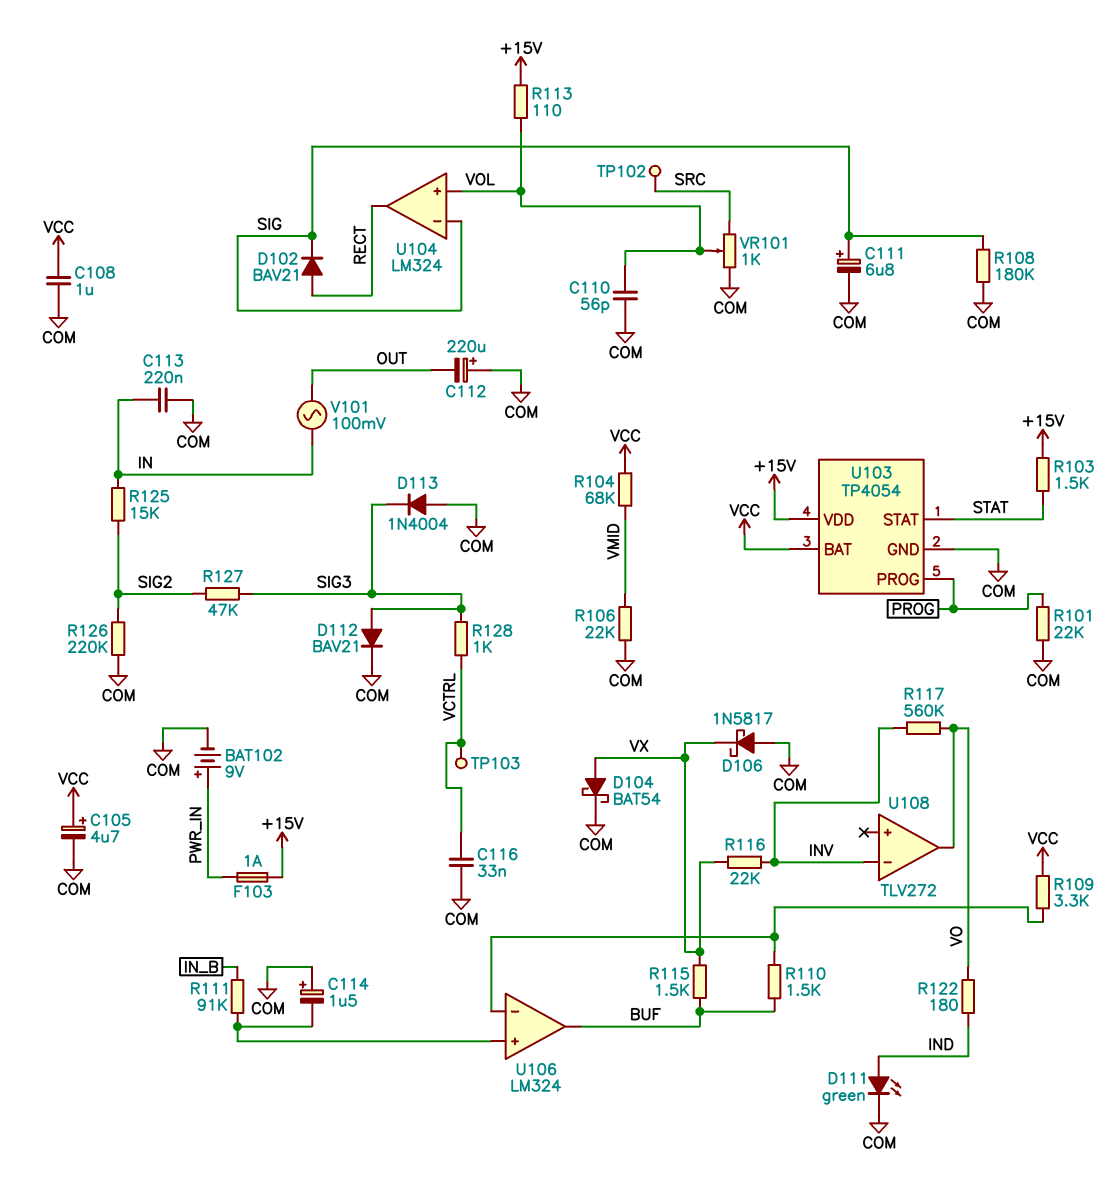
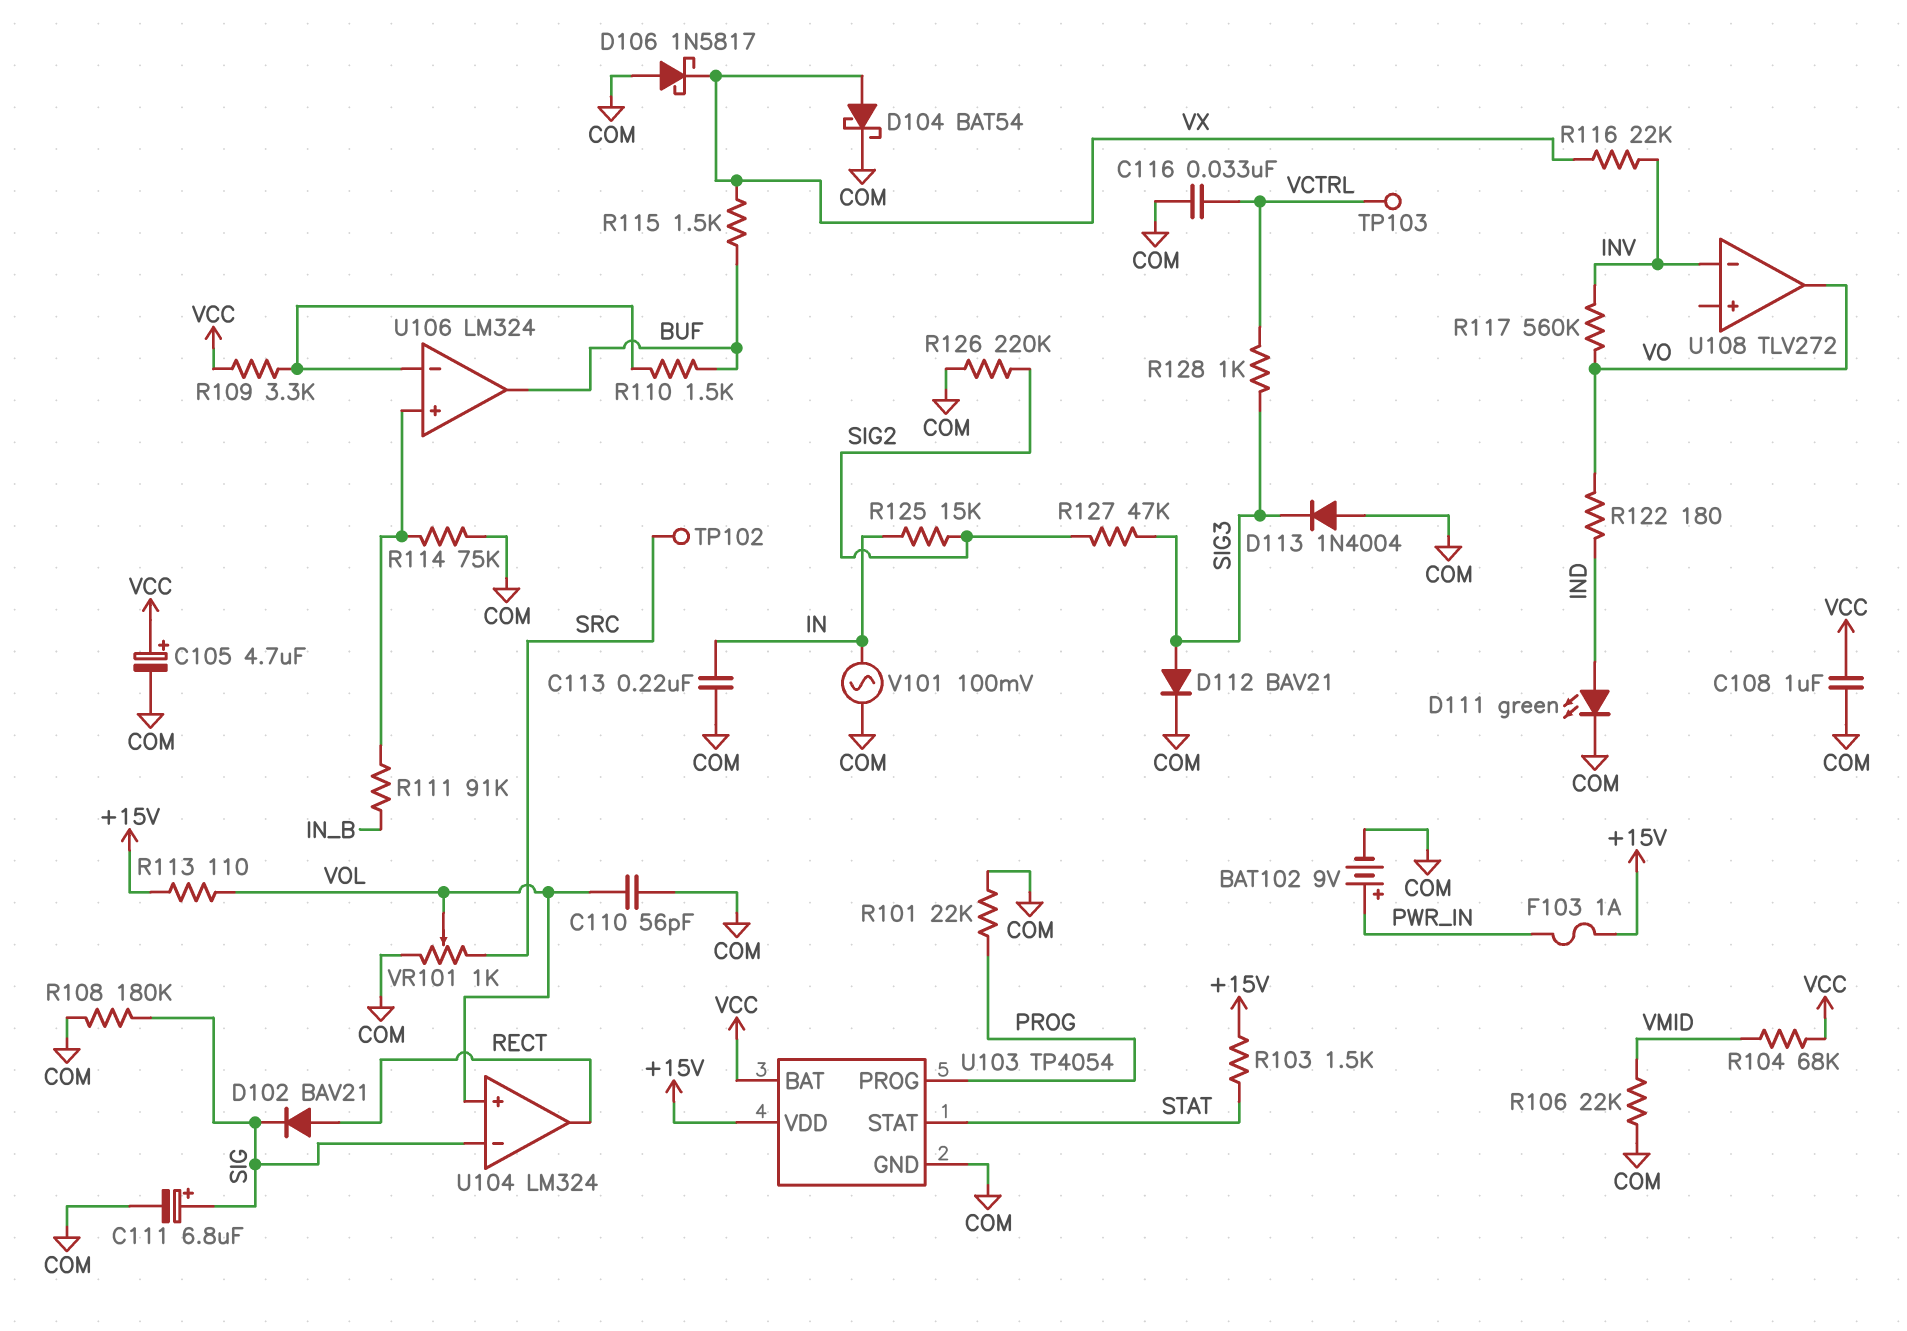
C112: 220uF (plus COM, minus OUT) -> none
C114: 1.5uF (plus COM, minus U106/in+) -> none
R114: none -> 75k (COM, U106/in+)
V101: AC 100mV (IN, OUT) -> AC 100mV (COM, IN)

